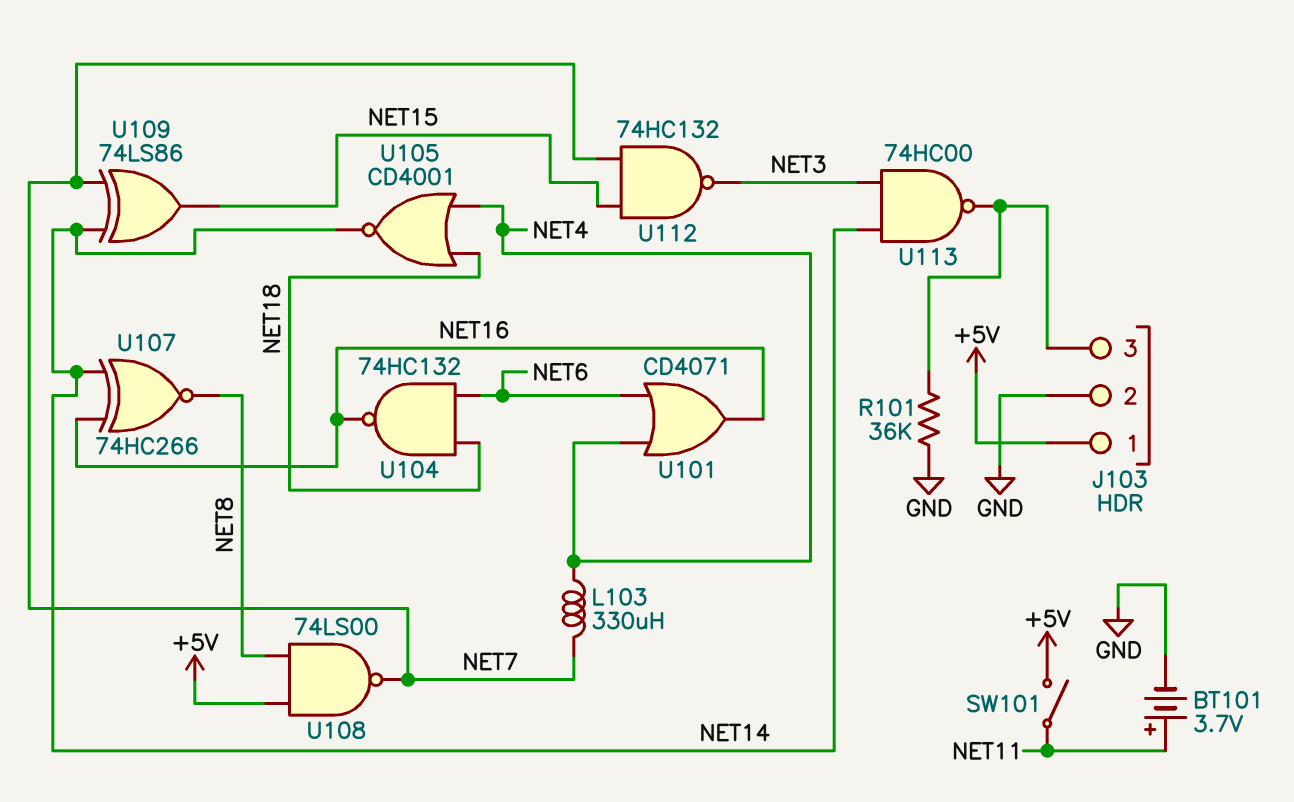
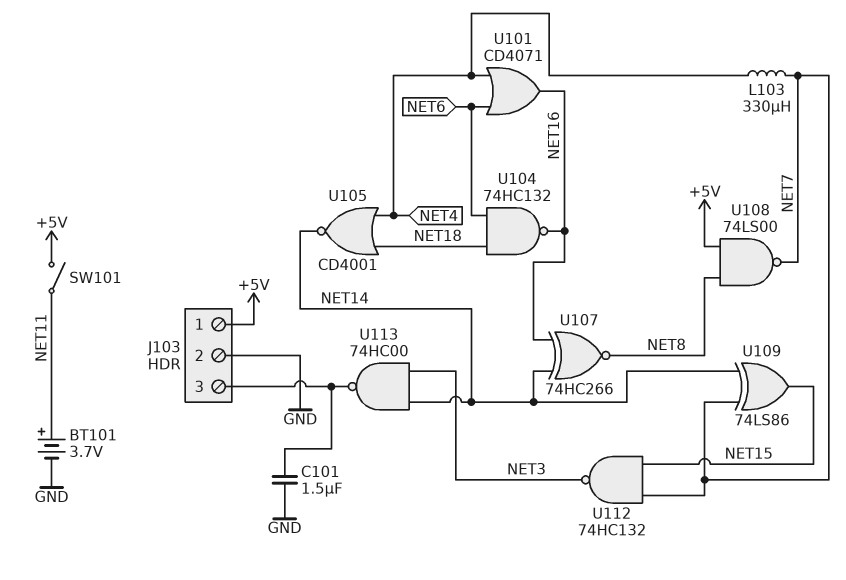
C101: none -> 1.5uF (GND, J103/3)
R101: 36k (GND, J103/3) -> none

